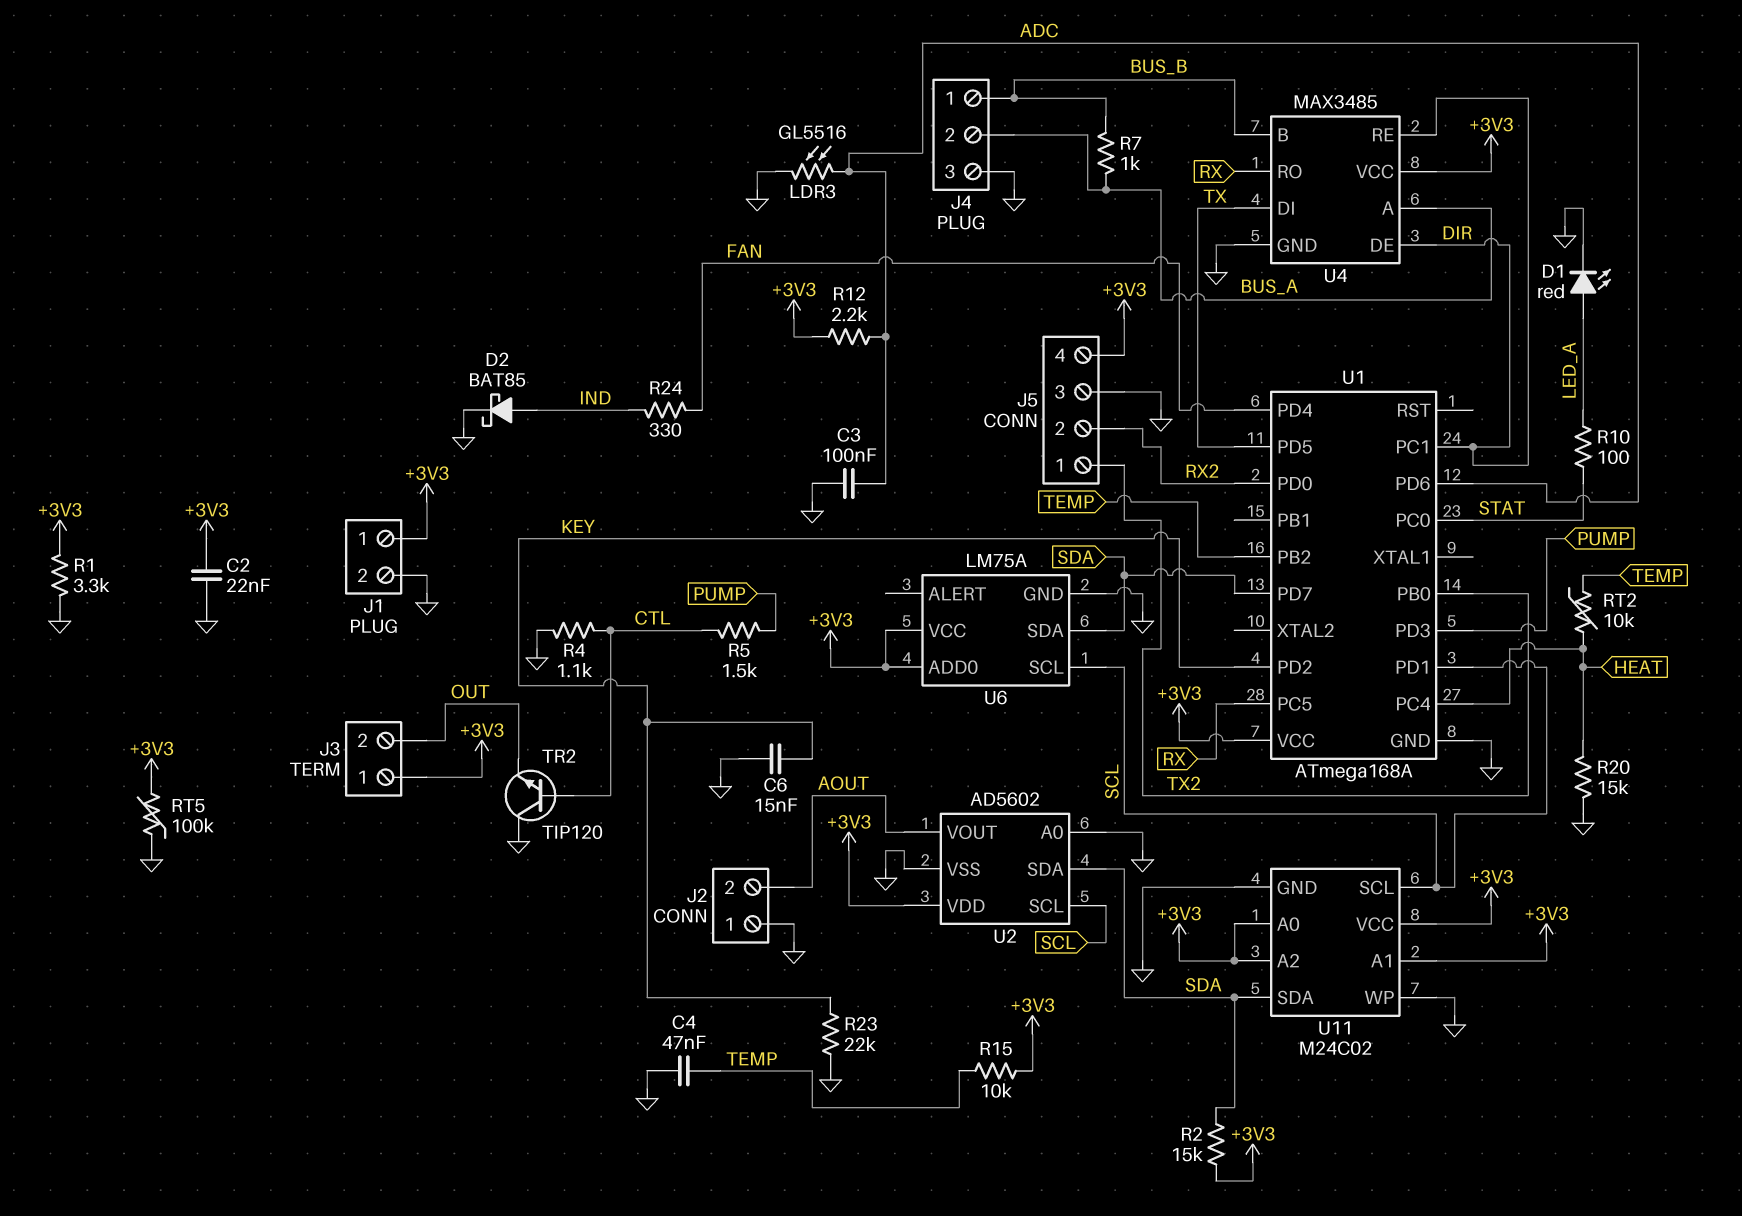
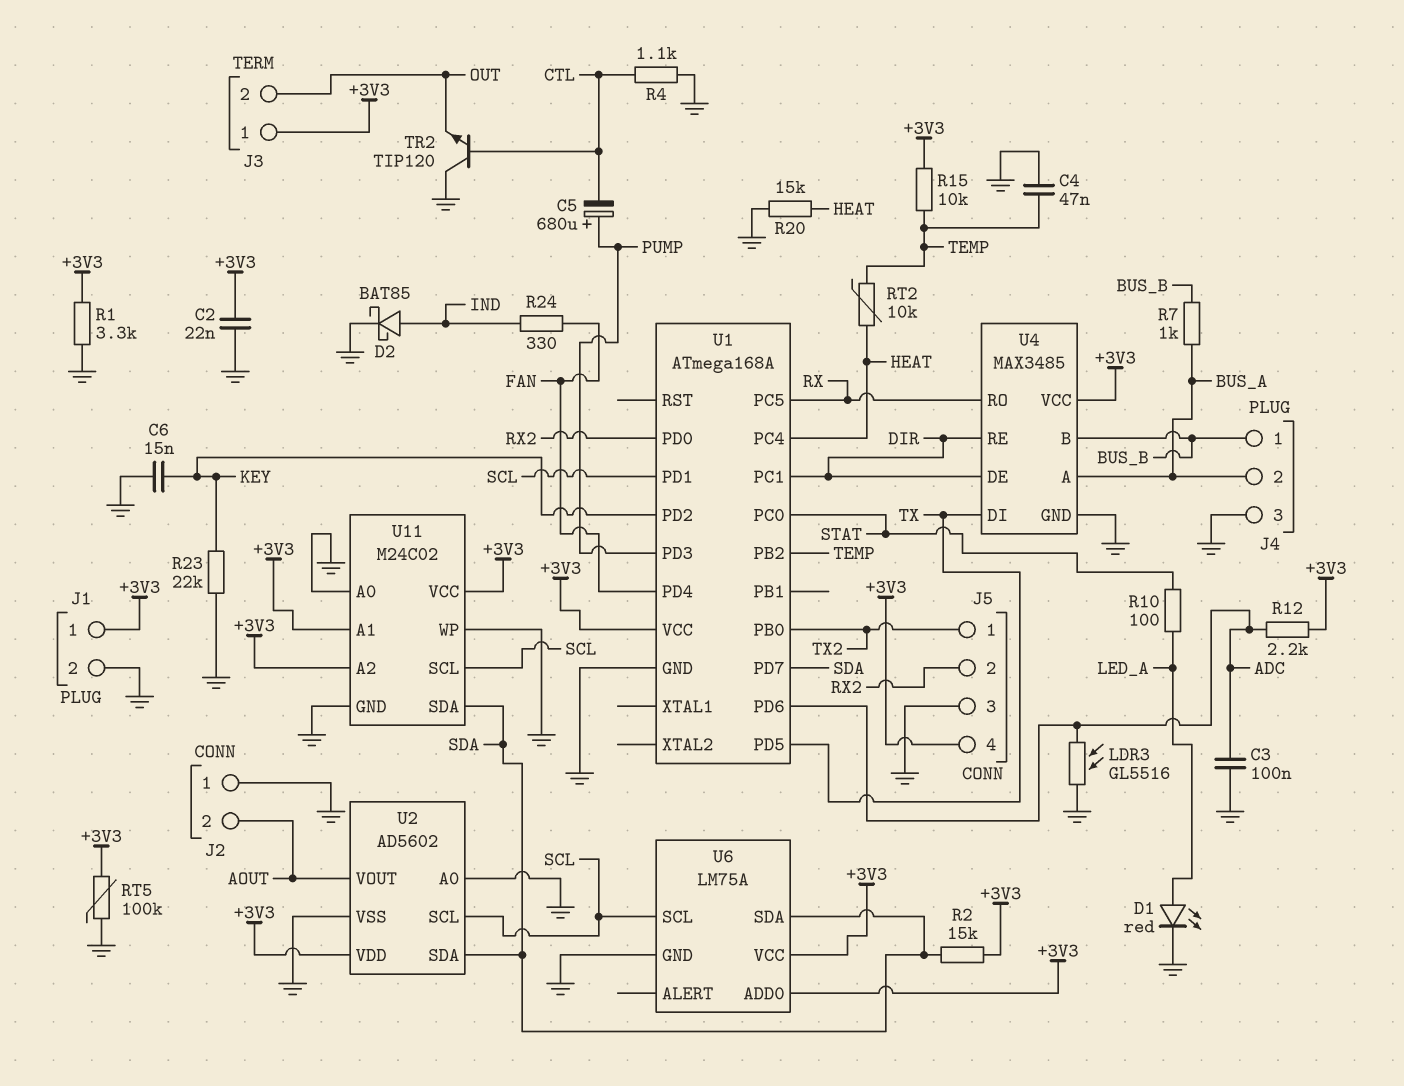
C5: none -> 680uF (plus PUMP, minus CTL)
R5: 1.5k (CTL, PUMP) -> none
U11 pin A0: +3V3 -> GND

